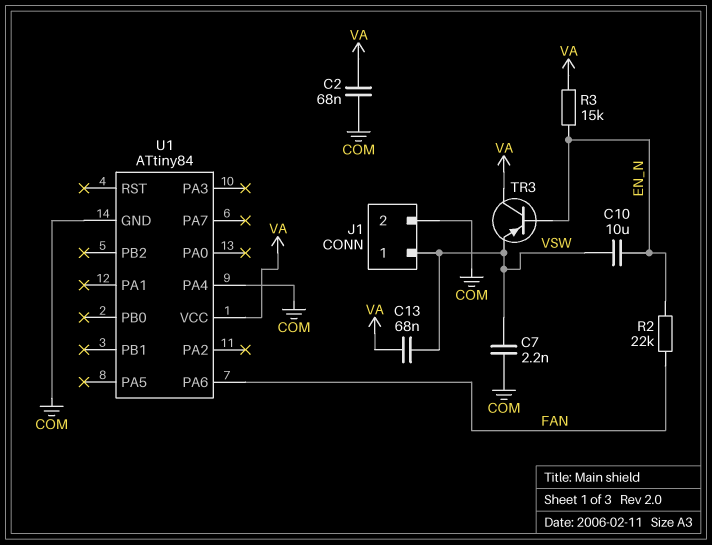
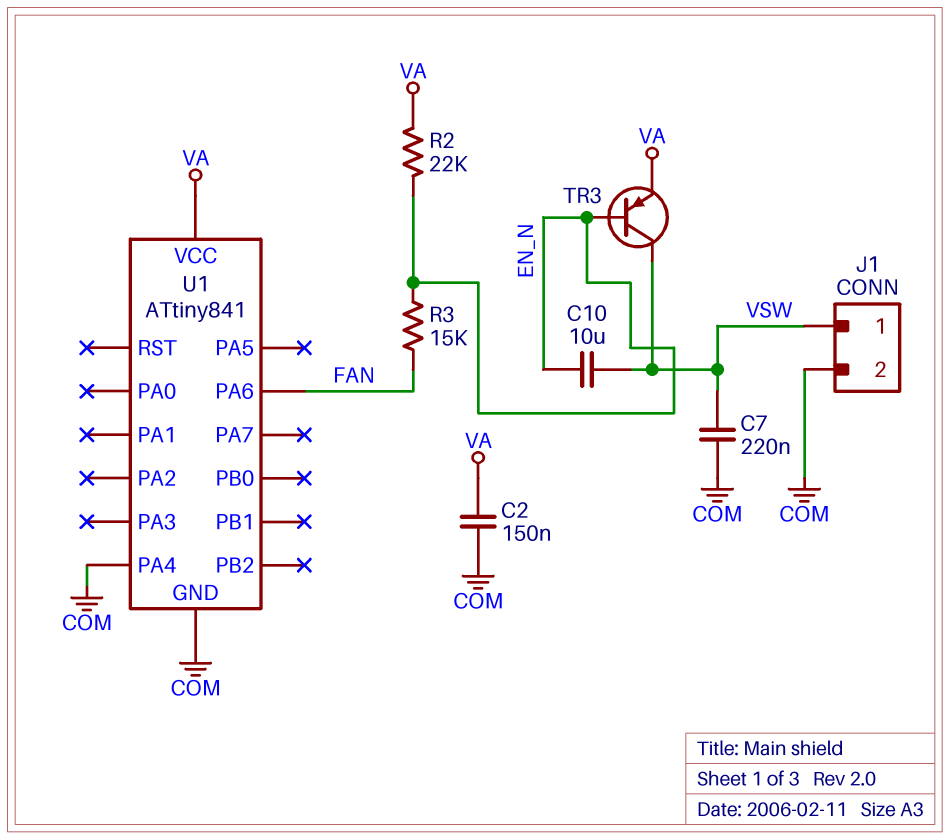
C2: 68nF (COM, VA) -> 150nF (COM, VA)
C7: 2.2nF (COM, VSW) -> 220nF (COM, VSW)
C13: 68nF (VA, VSW) -> none
R2: 22k (EN_N, FAN) -> 22k (EN_N, VA)
R3: 15k (EN_N, VA) -> 15k (EN_N, FAN)
TR3: PNP (B EN_N, C VA, E VSW) -> PNP (B EN_N, C VSW, E VA)
U1: ATtiny84 -> ATtiny841

